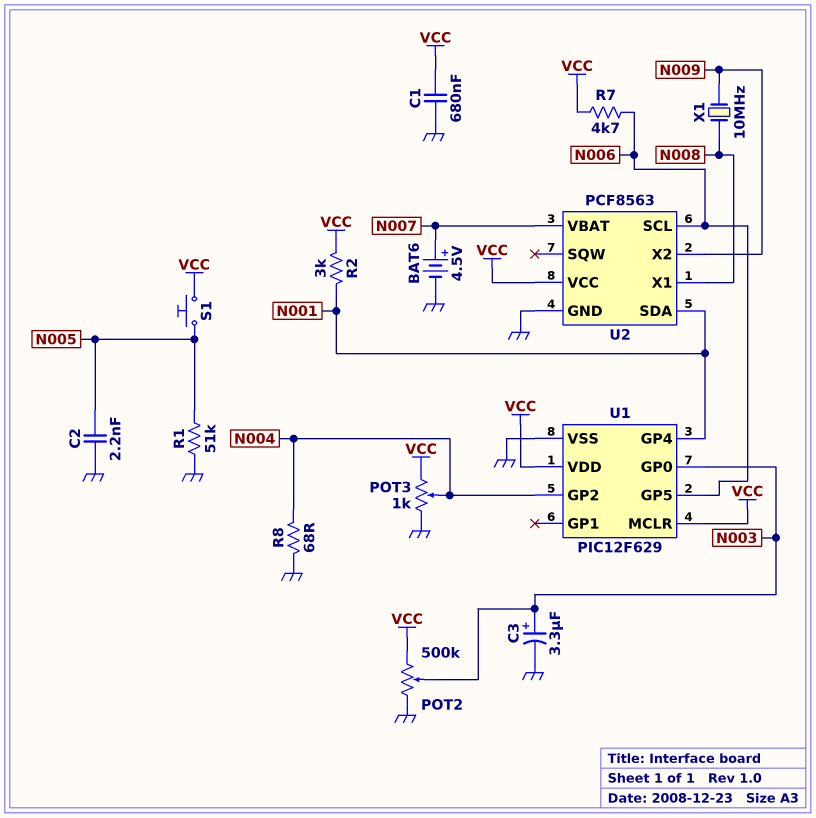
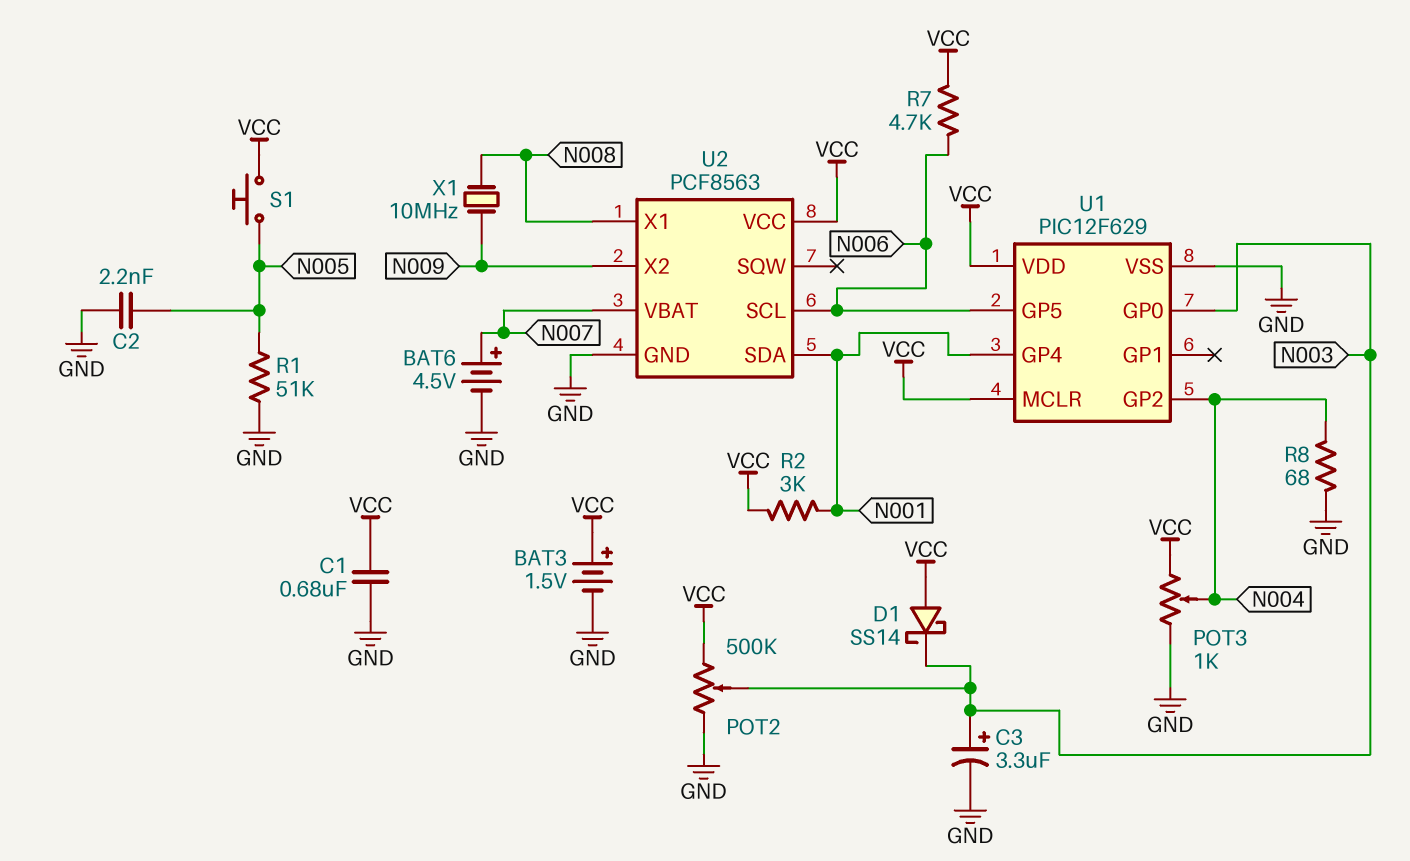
BAT3: none -> 1.5V (plus VCC, minus GND)
D1: none -> schottky SS14 (A VCC, K N003)

